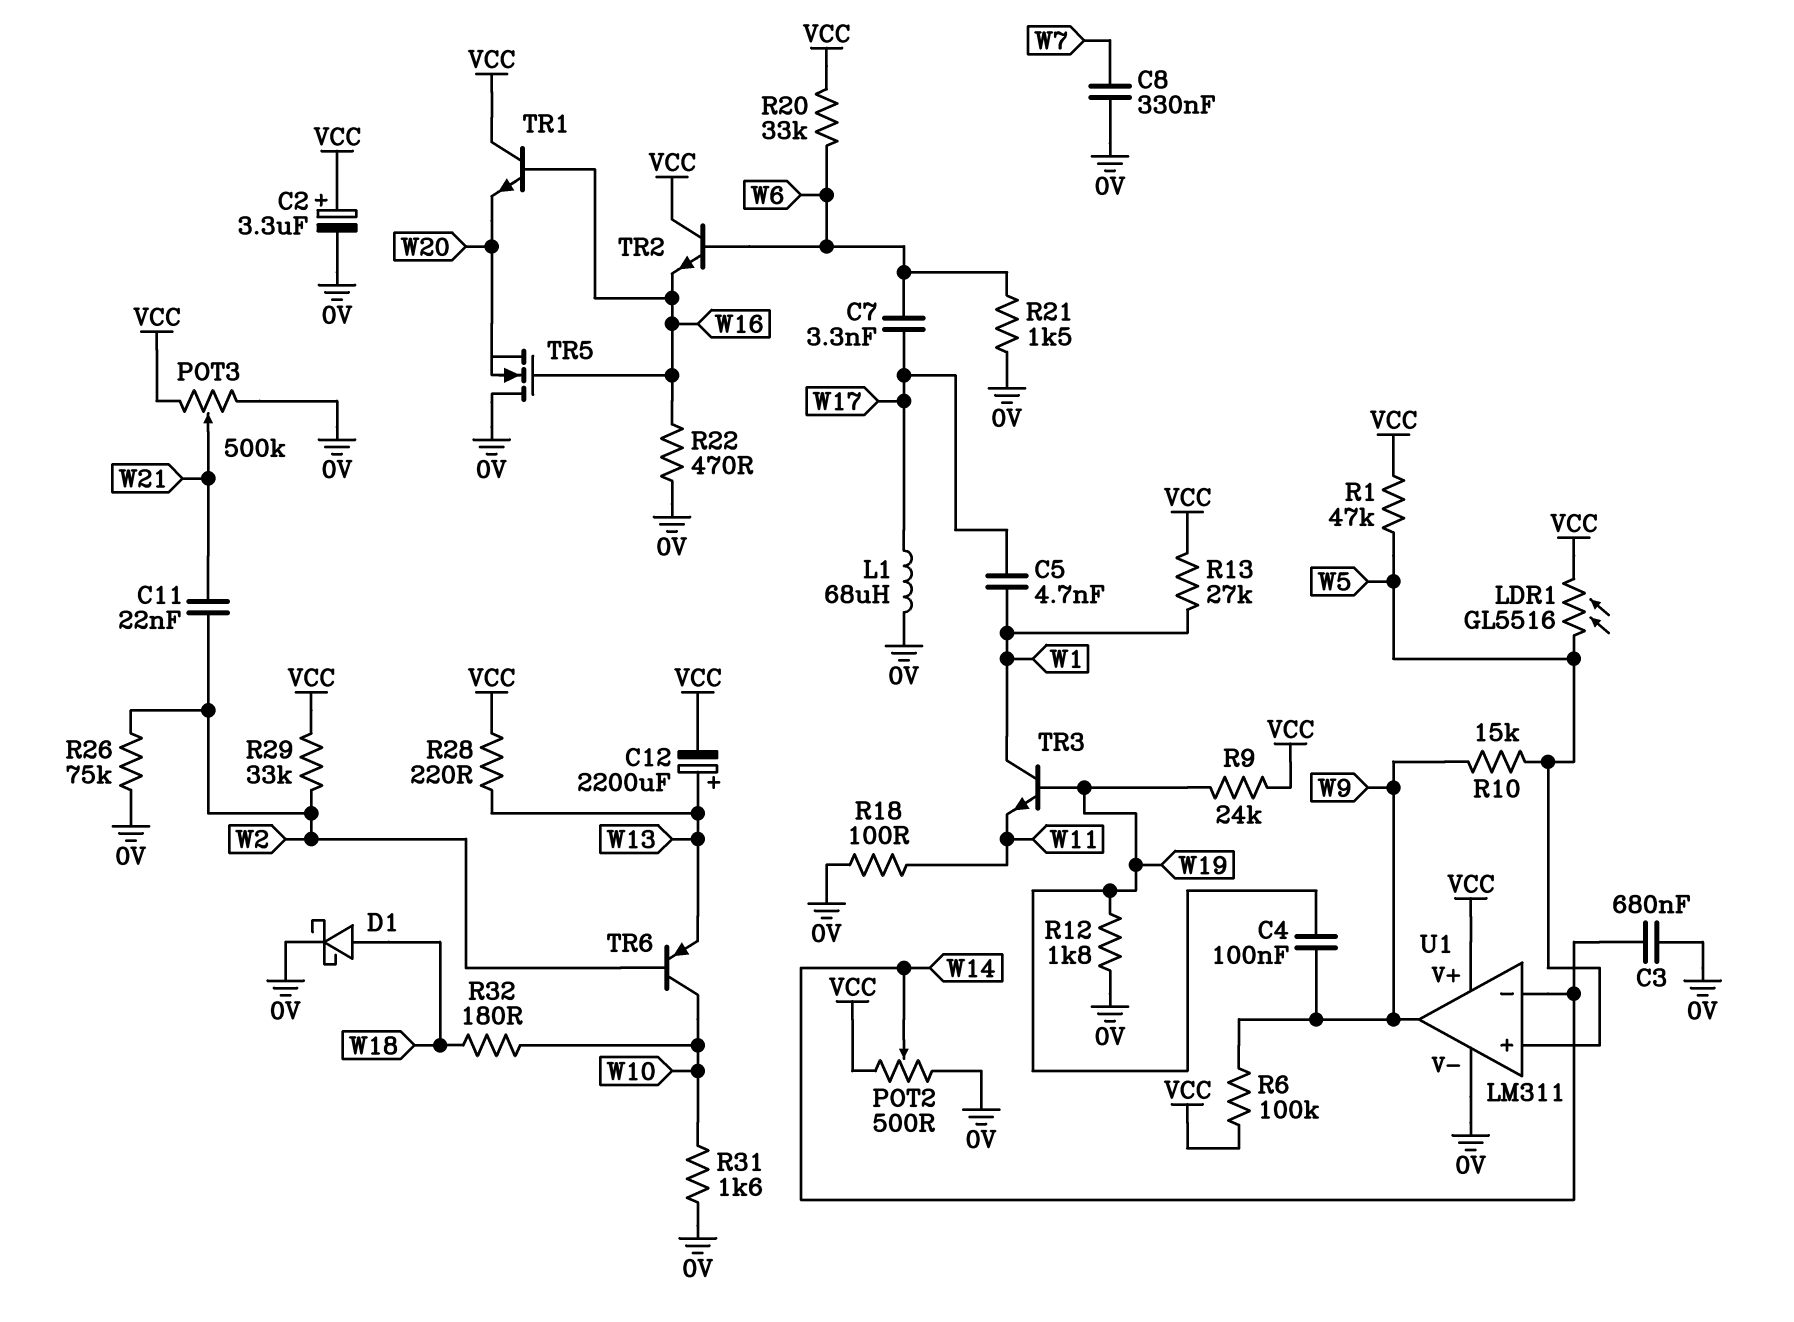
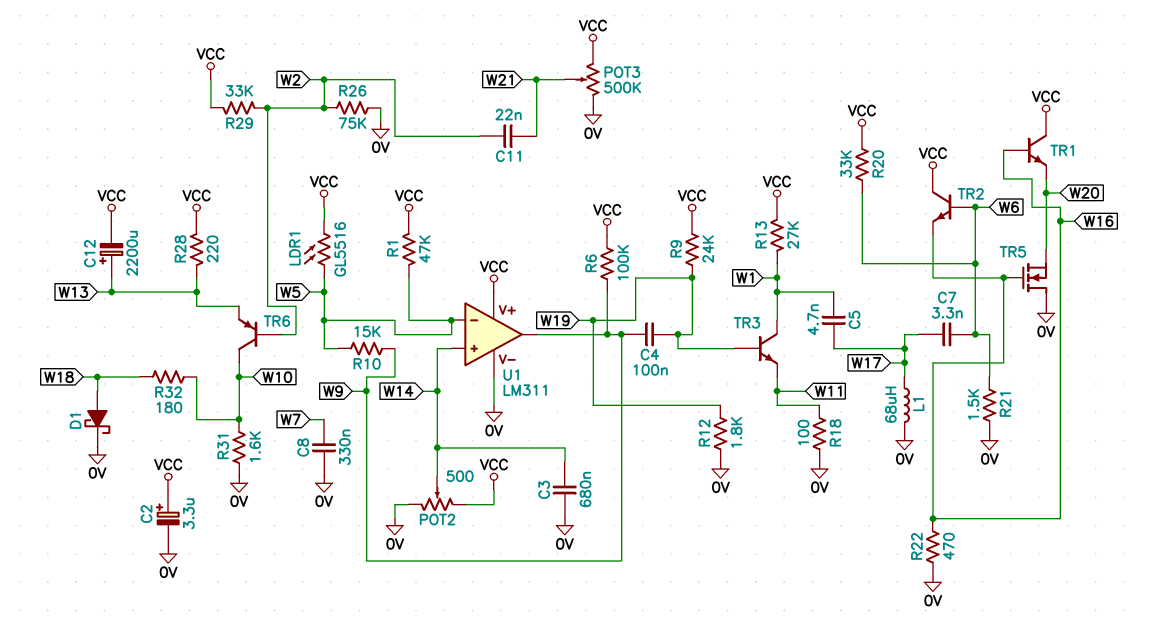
U1 pin in+: W5 -> W14
U1 pin in-: W14 -> W5

